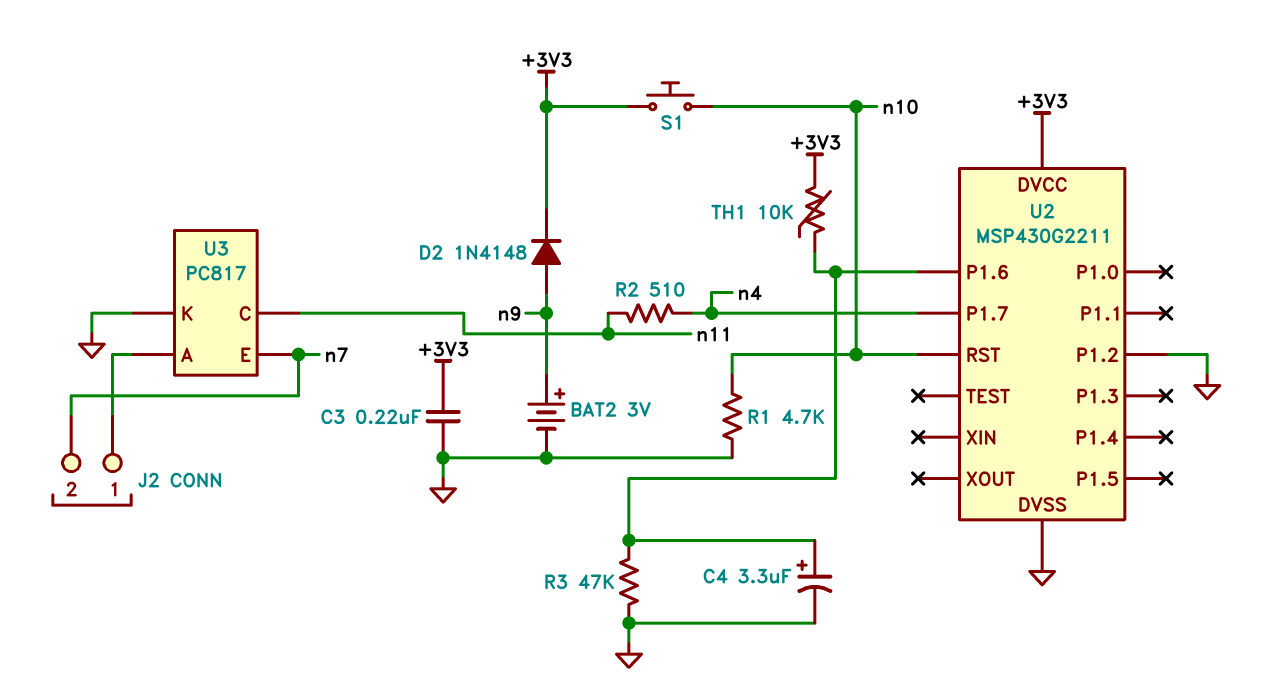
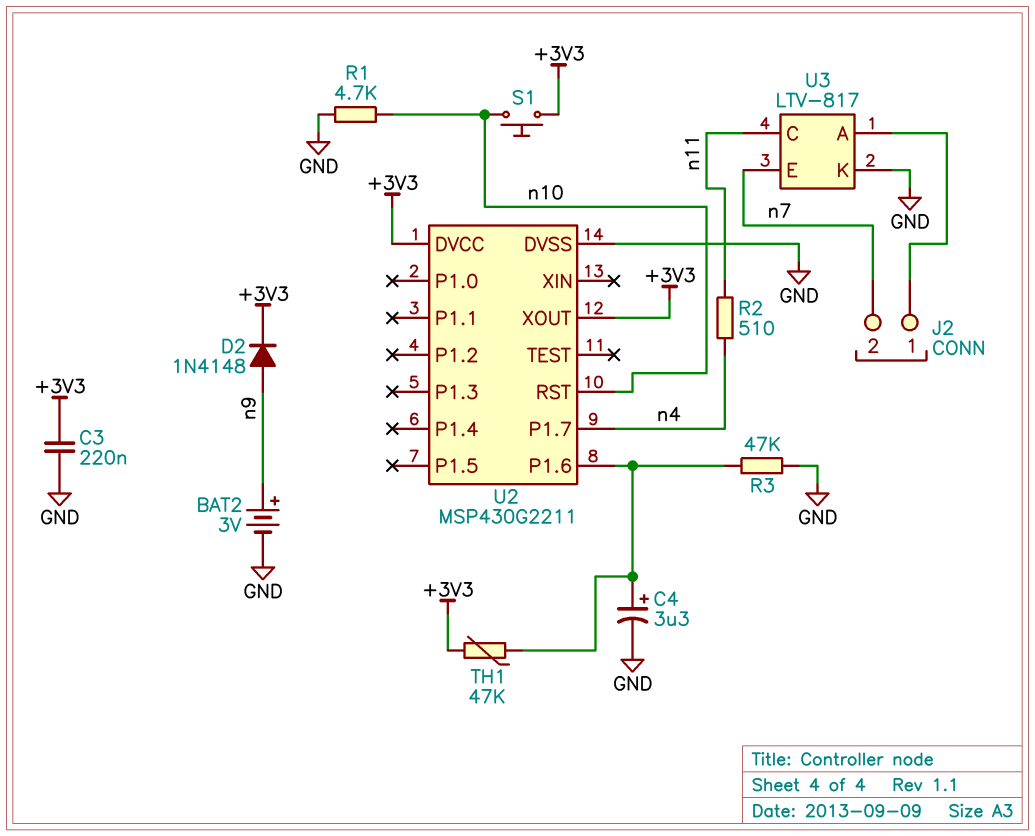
TH1: 10k (+3V3, U2/P1.6) -> 47k (+3V3, U2/P1.6)
U2 pin P1.2: GND -> none
U2 pin XOUT: none -> +3V3
U3: PC817 -> LTV-817

